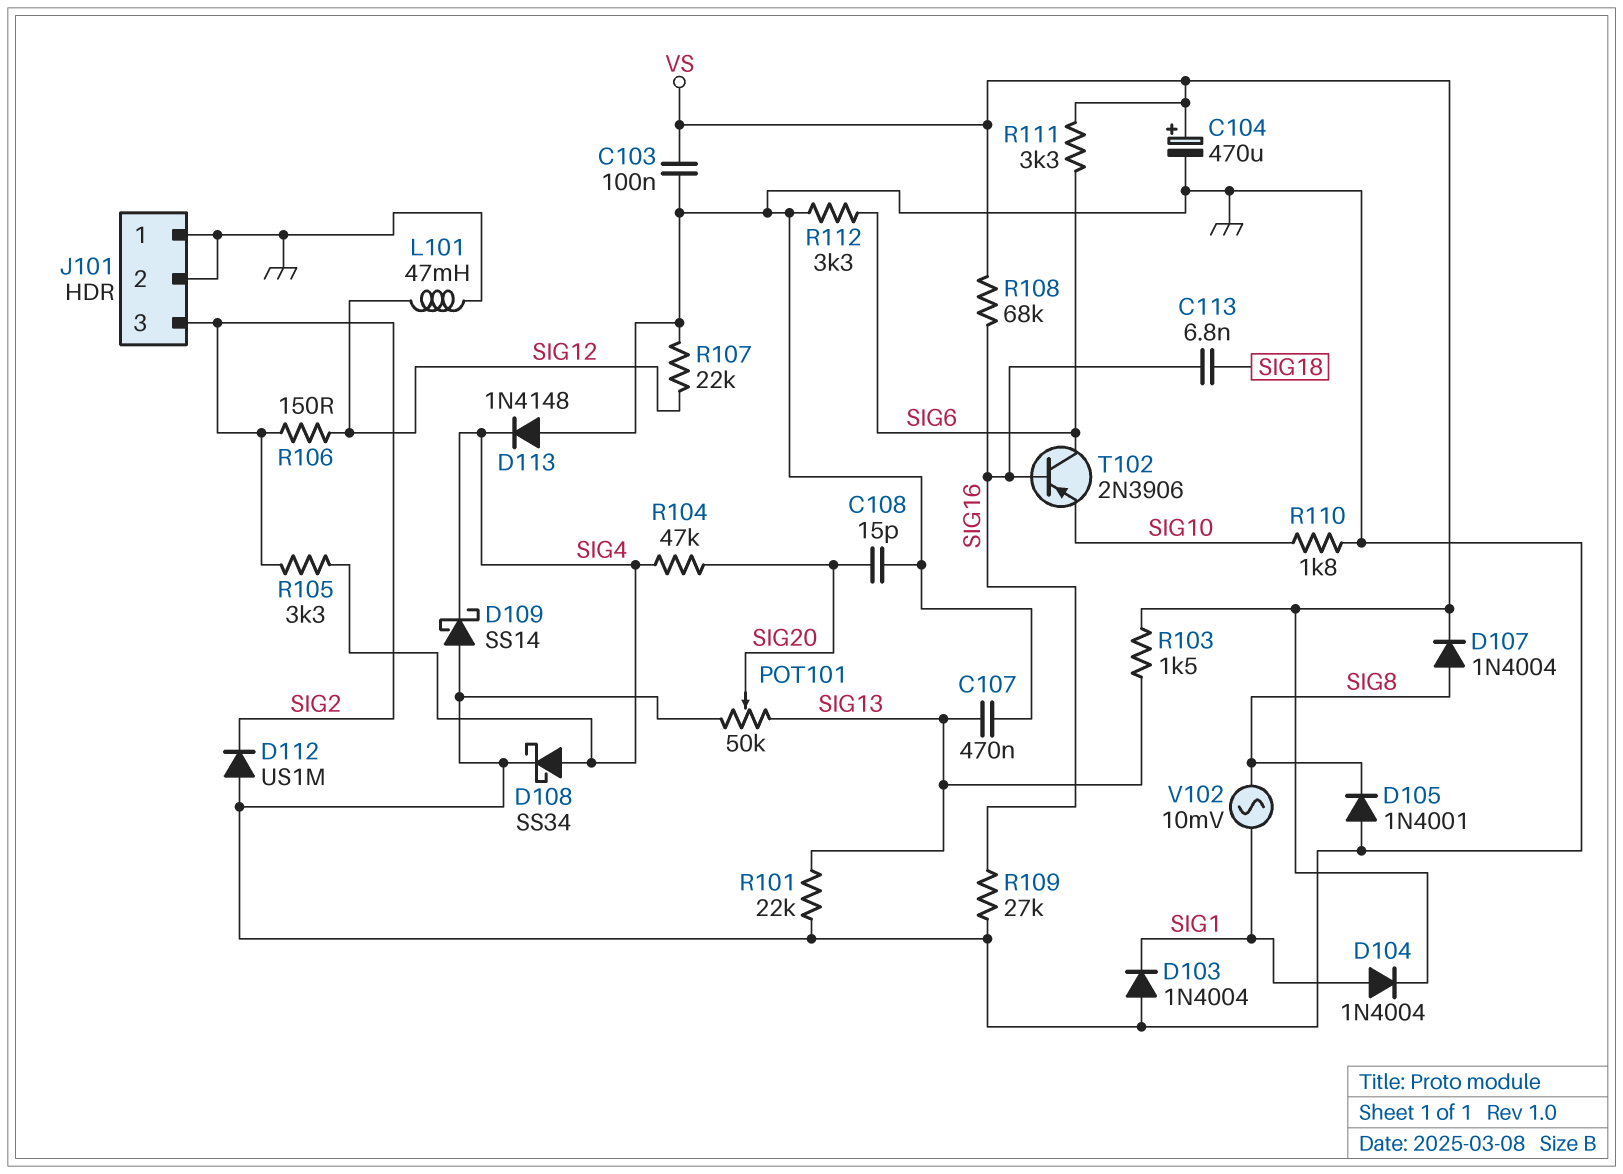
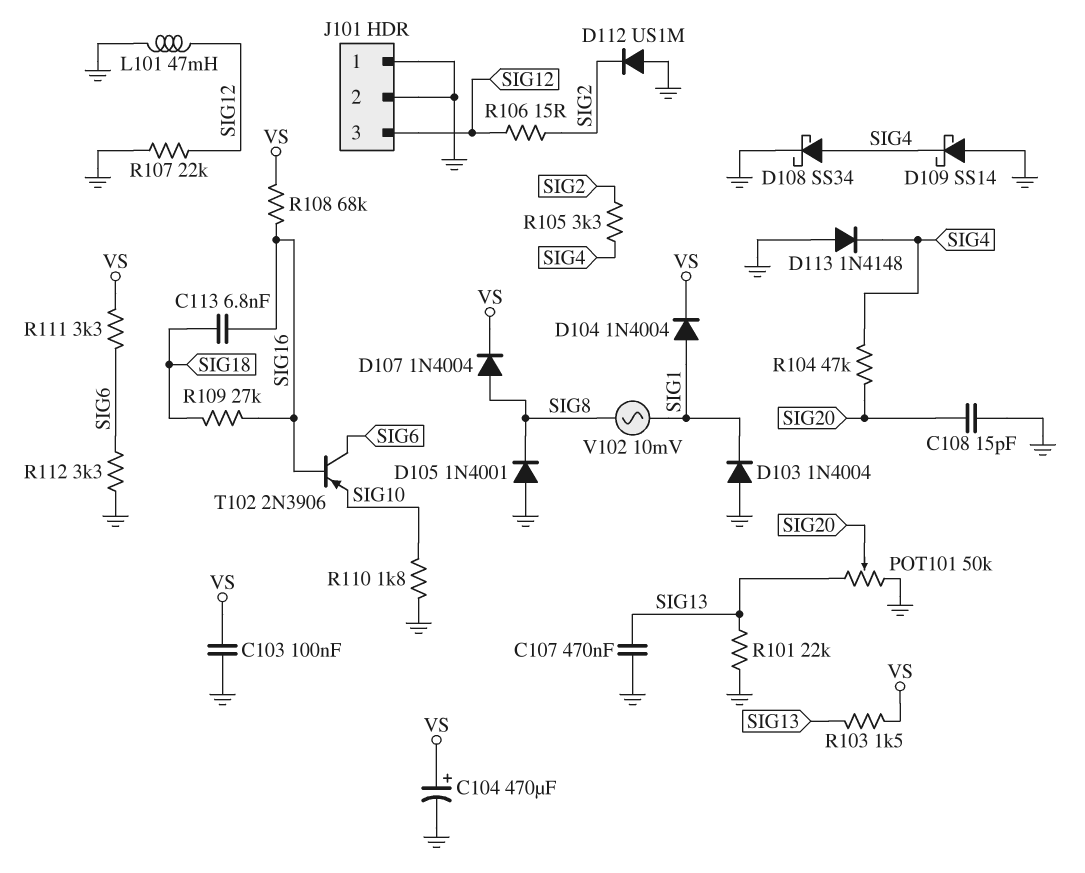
J101 pin 3: SIG2 -> SIG12
R106: 150 (SIG2, SIG12) -> 15 (SIG2, SIG12)
R109: 27k (GND, SIG16) -> 27k (SIG16, SIG18)

